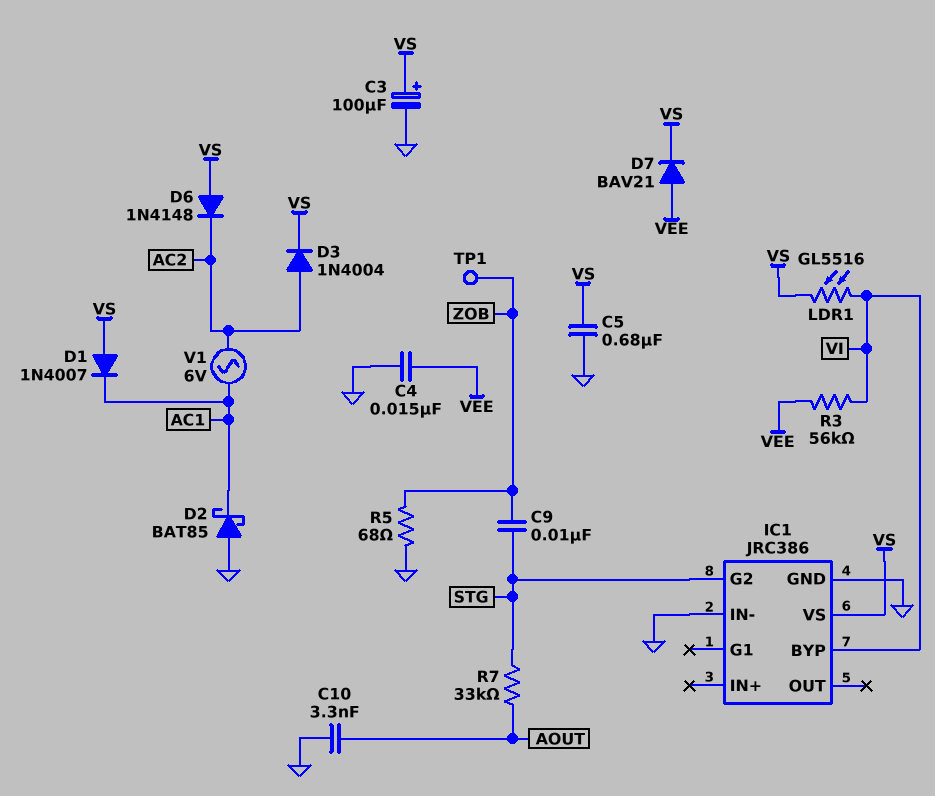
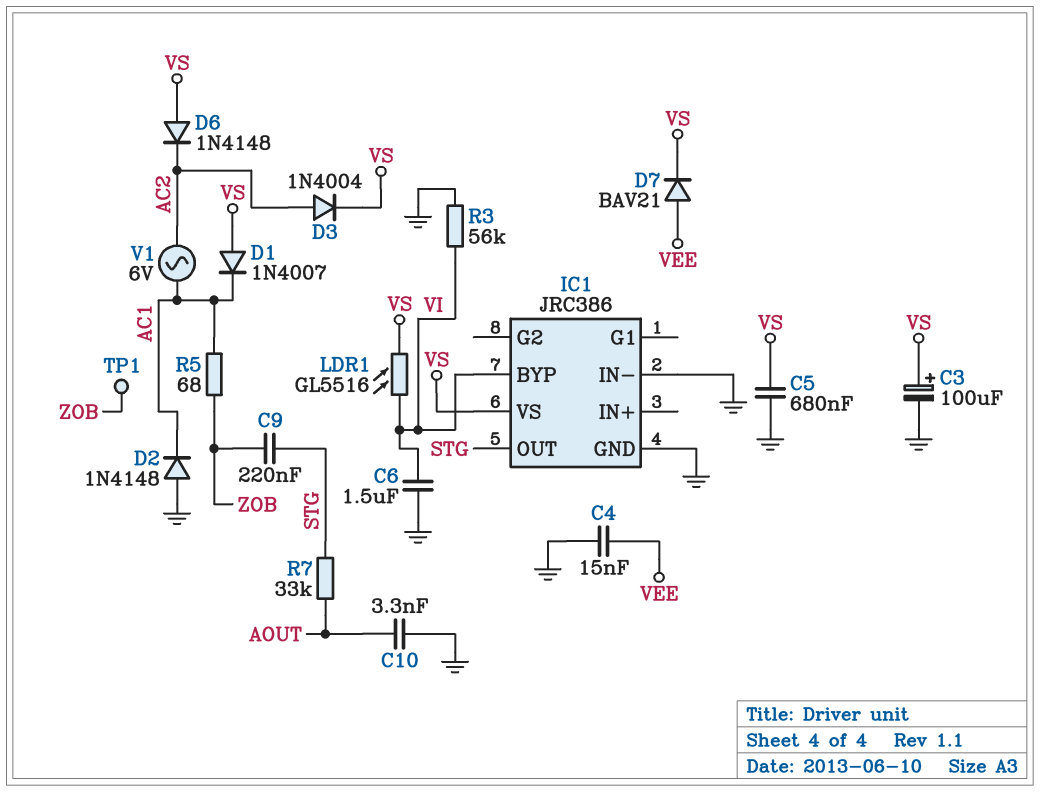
C6: none -> 1.5uF (GND, VI)
C9: 10nF (STG, ZOB) -> 220nF (STG, ZOB)
D2: schottky BAT85 (A GND, K AC1) -> diode 1N4148 (A GND, K AC1)
IC1 pin G2: STG -> none
IC1 pin OUT: none -> STG
R3: 56k (VEE, VI) -> 56k (GND, VI)
R5: 68 (GND, ZOB) -> 68 (AC1, ZOB)

